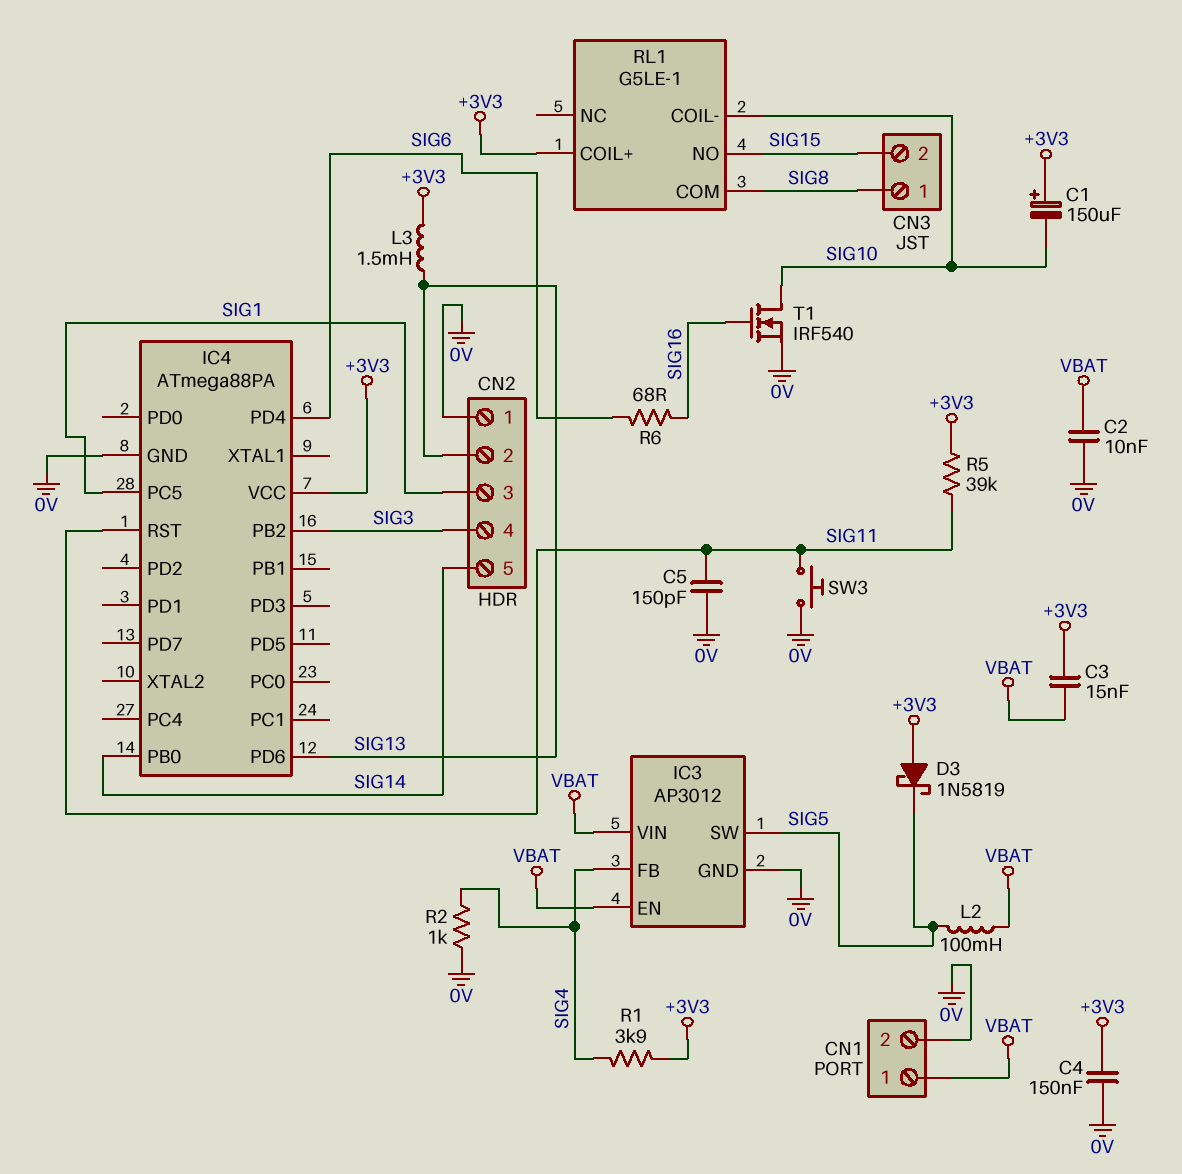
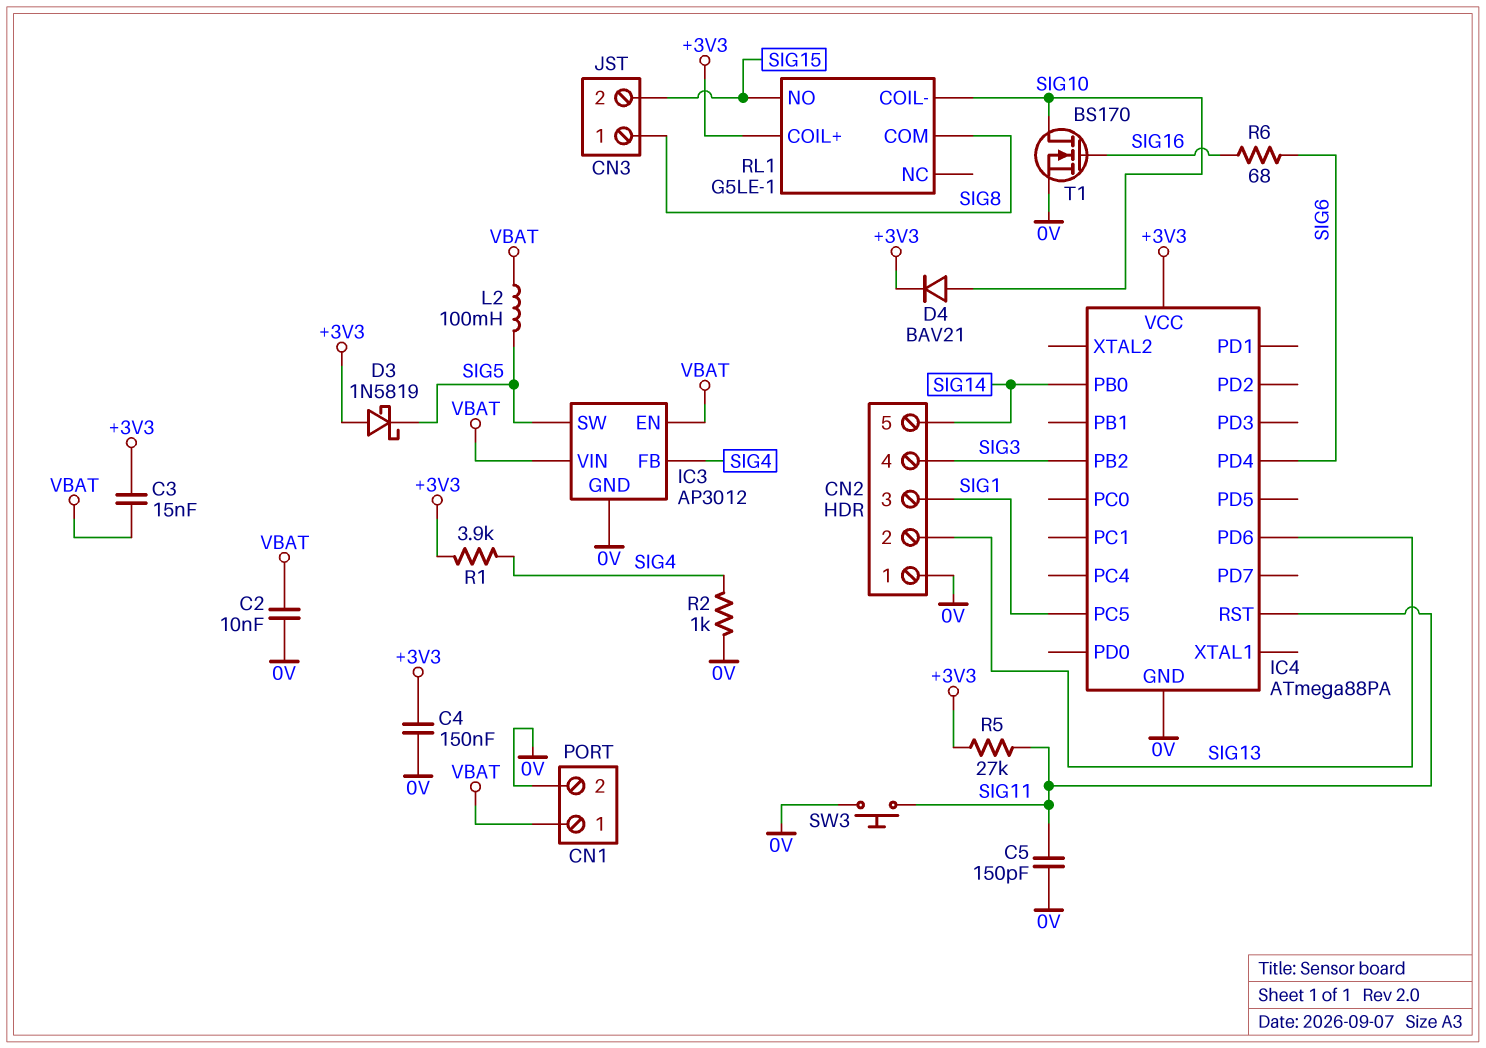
C1: 150uF (plus +3V3, minus SIG10) -> none
D4: none -> diode BAV21 (A SIG10, K +3V3)
L3: 1.5mH (+3V3, SIG13) -> none
R5: 39k (+3V3, SIG11) -> 27k (+3V3, SIG11)
T1: NMOS IRF540 (G SIG16, D SIG10, S 0V) -> NMOS BS170 (G SIG16, D SIG10, S 0V)

